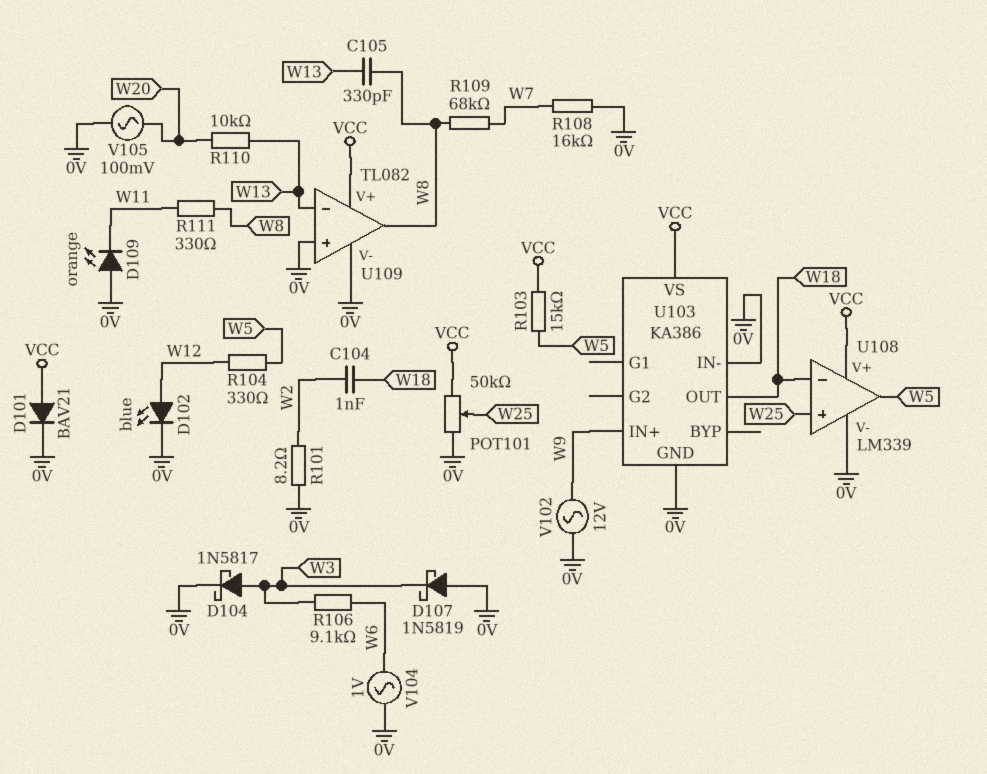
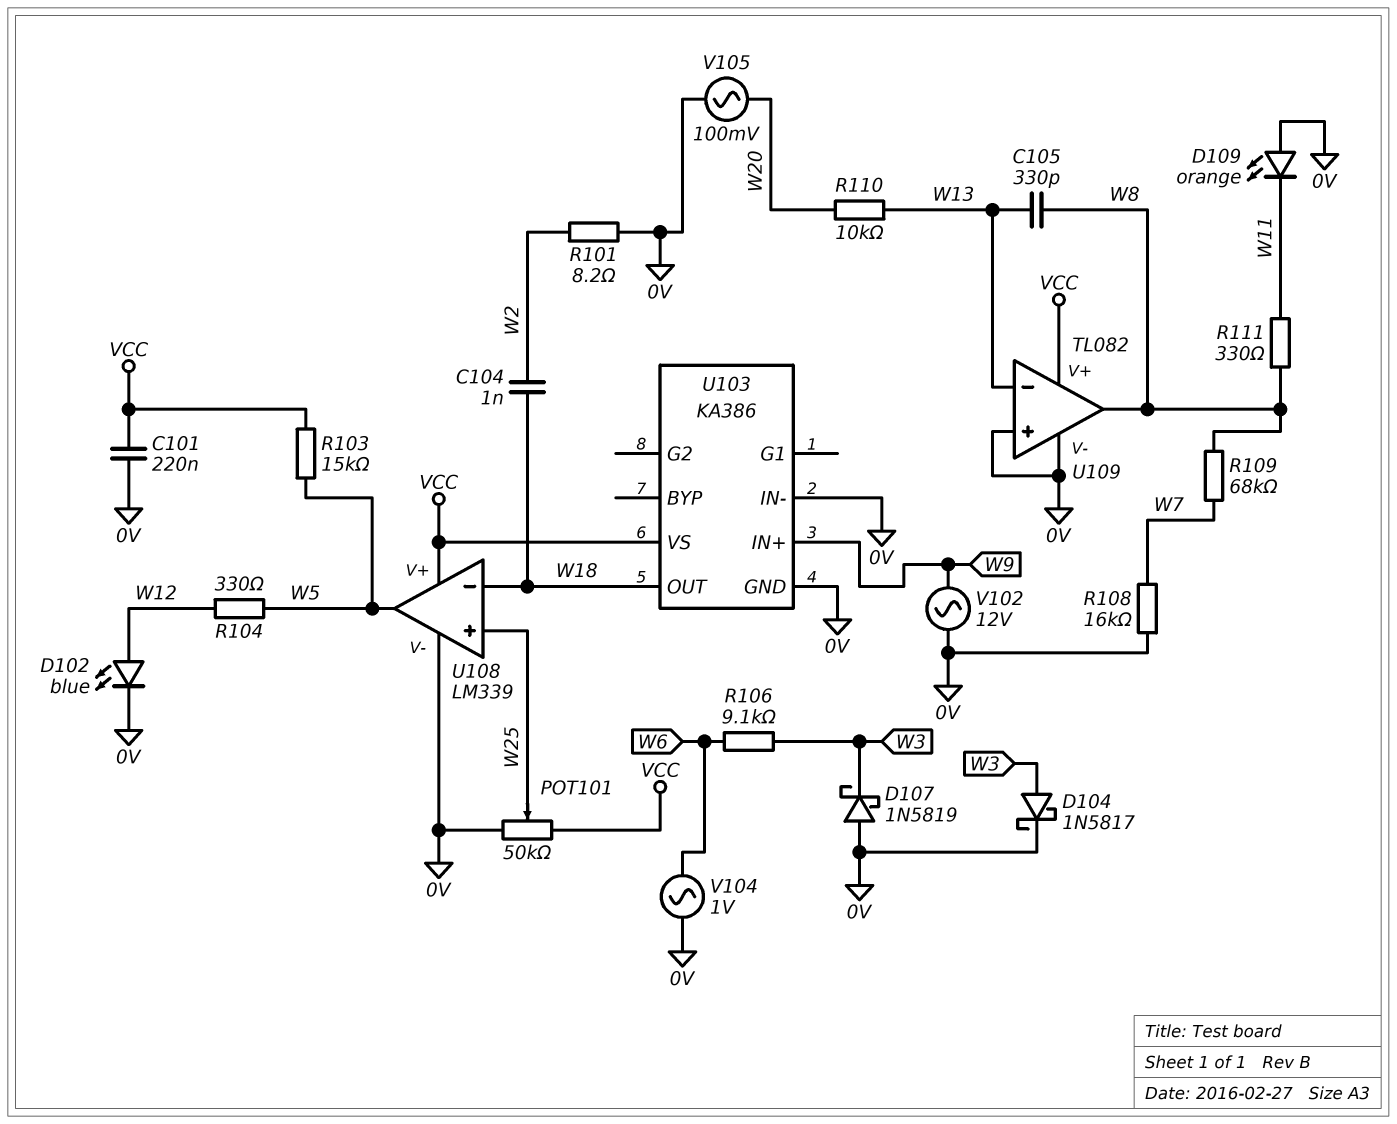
C101: none -> 220nF (0V, VCC)
D101: diode BAV21 (A VCC, K 0V) -> none

